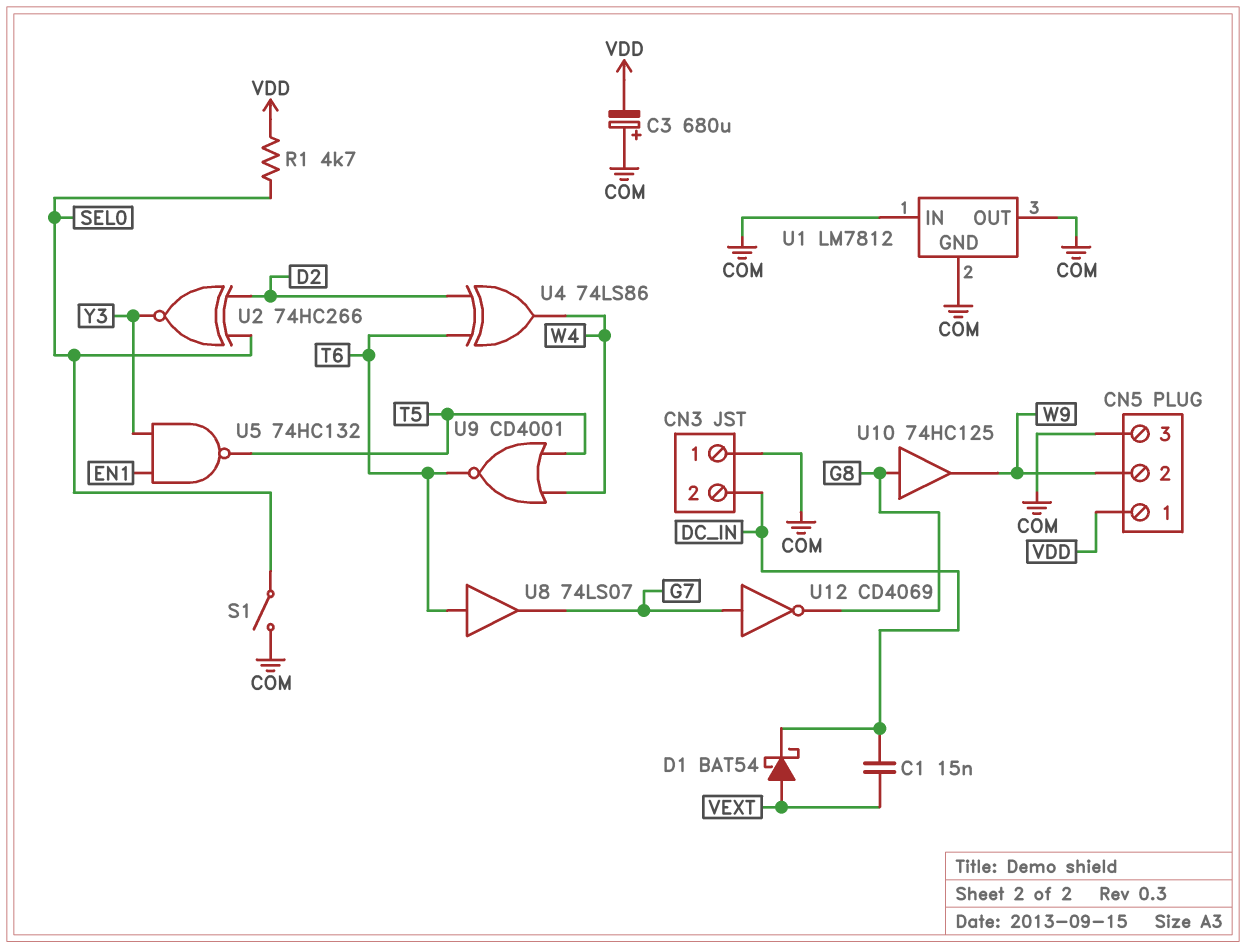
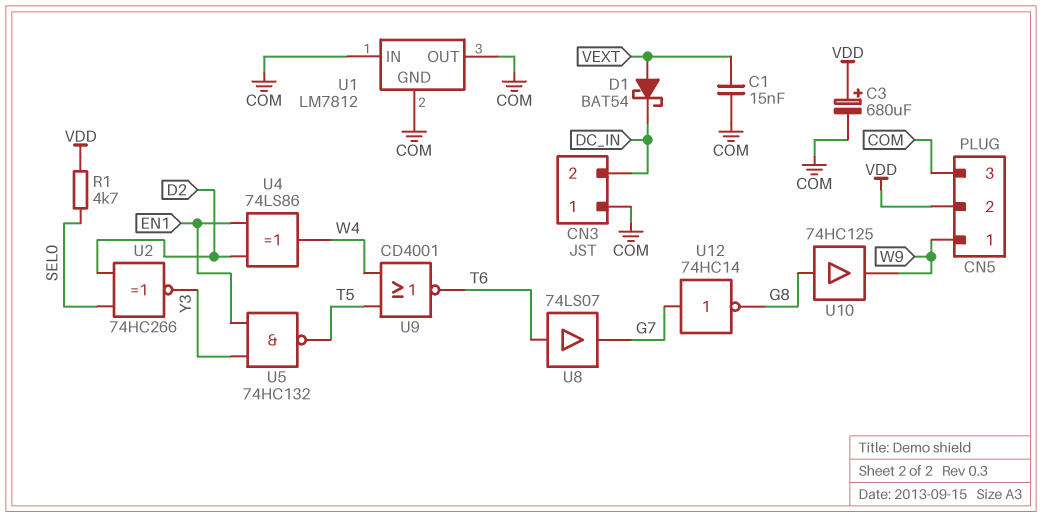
C1: 15nF (DC_IN, VEXT) -> 15nF (COM, VEXT)
C3: 680uF (plus COM, minus VDD) -> 680uF (plus VDD, minus COM)
CN5 pin 1: VDD -> W9
CN5 pin 2: W9 -> VDD
S1: switch (COM, SEL0) -> none
U4: XOR 74LS86 (in D2, in T6, out W4) -> XOR 74LS86 (in D2, in EN1, out W4)
U12: NOT CD4069 (in G7, out G8) -> NOT 74HC14 (in G7, out G8)

